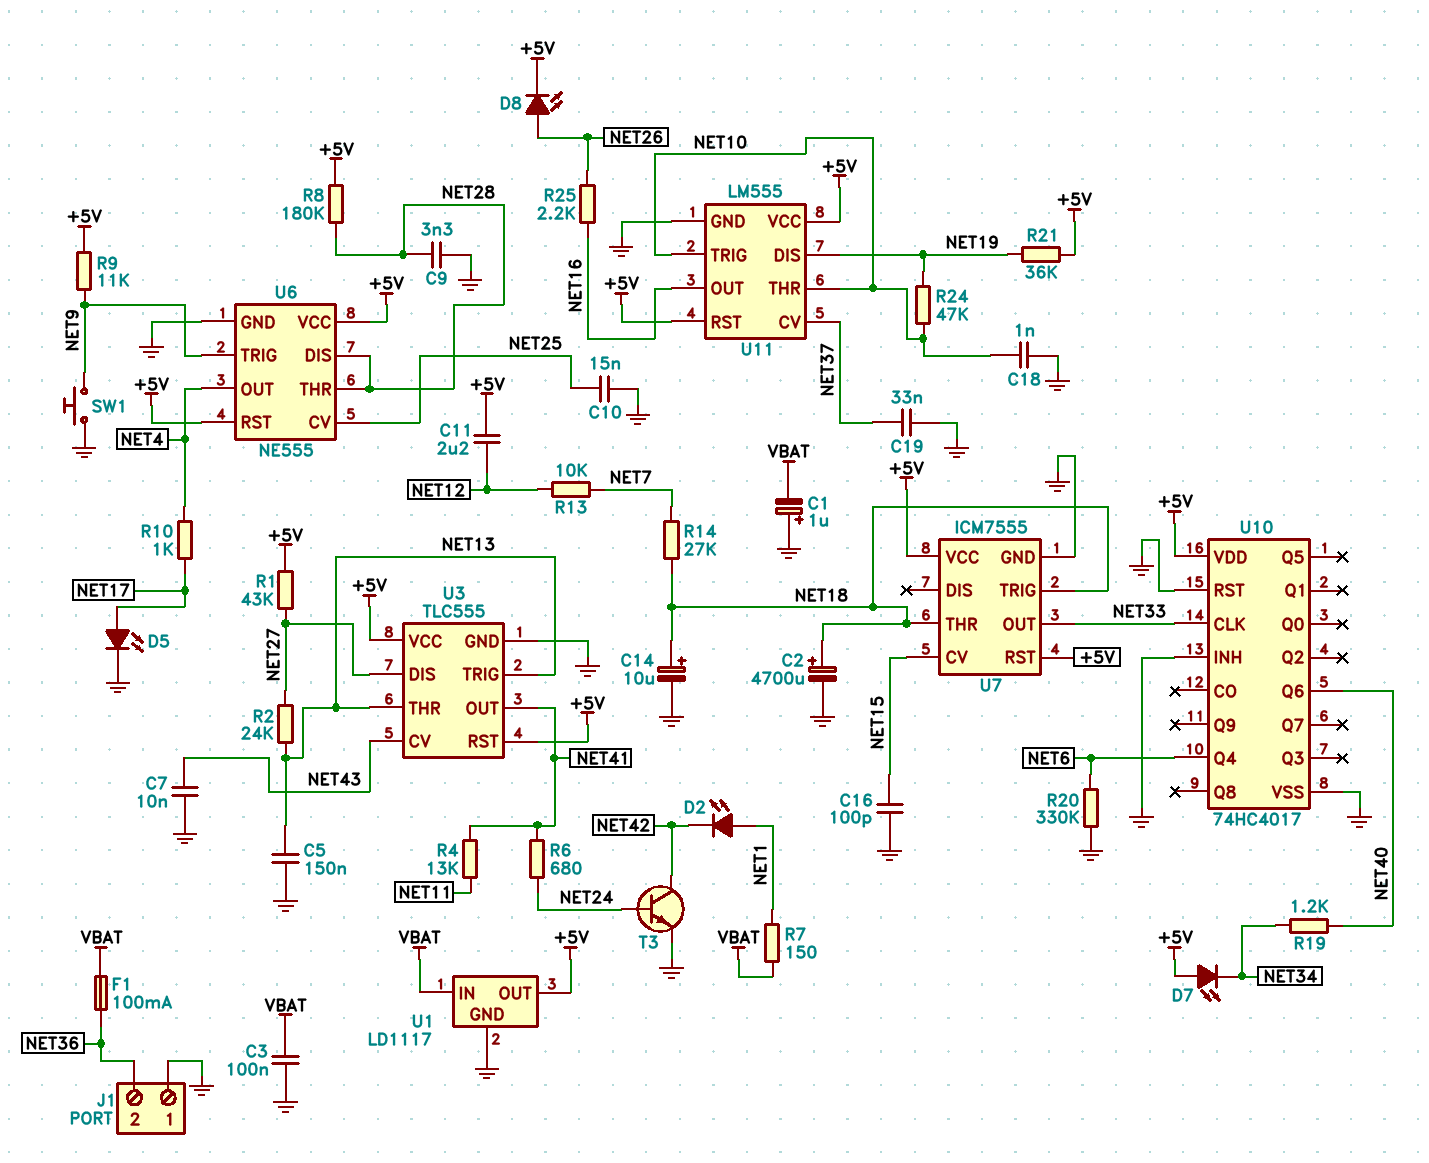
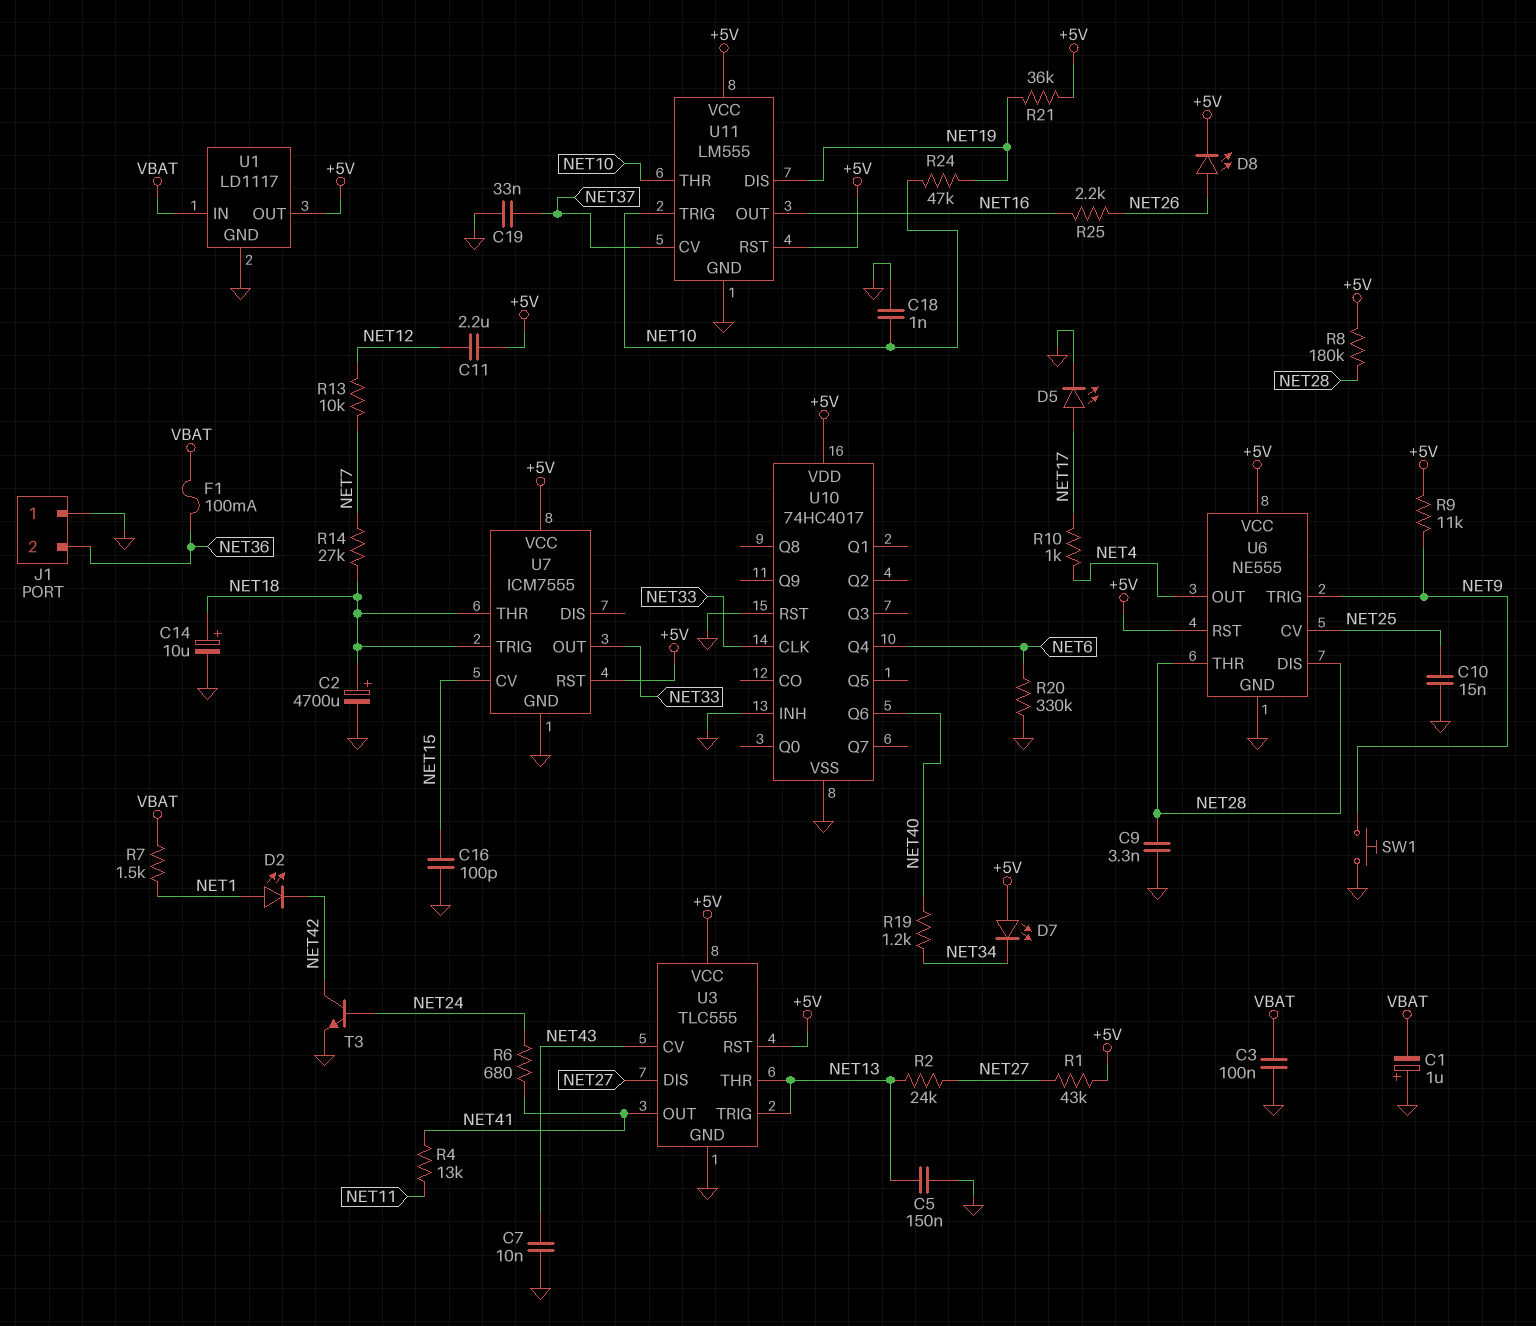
R7: 150 (NET1, VBAT) -> 1.5k (NET1, VBAT)

